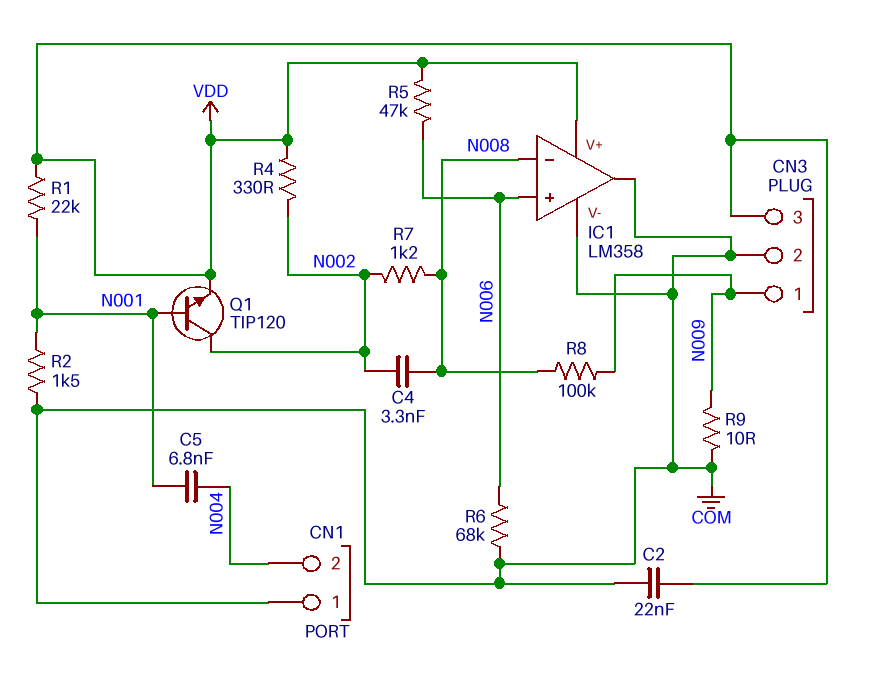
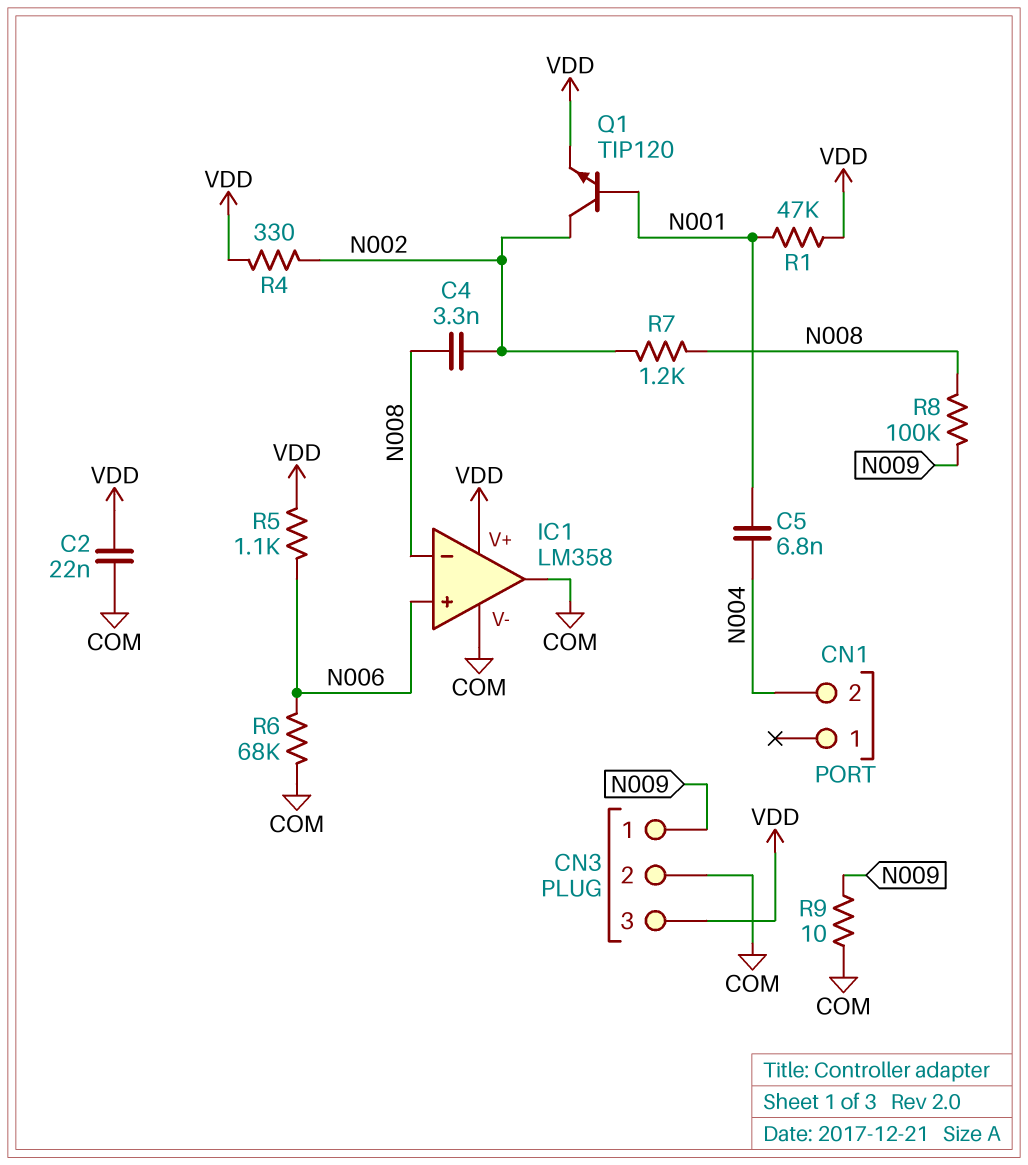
CN1 pin 1: COM -> none
R1: 22k (N001, VDD) -> 47k (N001, VDD)
R2: 1.5k (COM, N001) -> none
R5: 47k (N006, VDD) -> 1.1k (N006, VDD)

